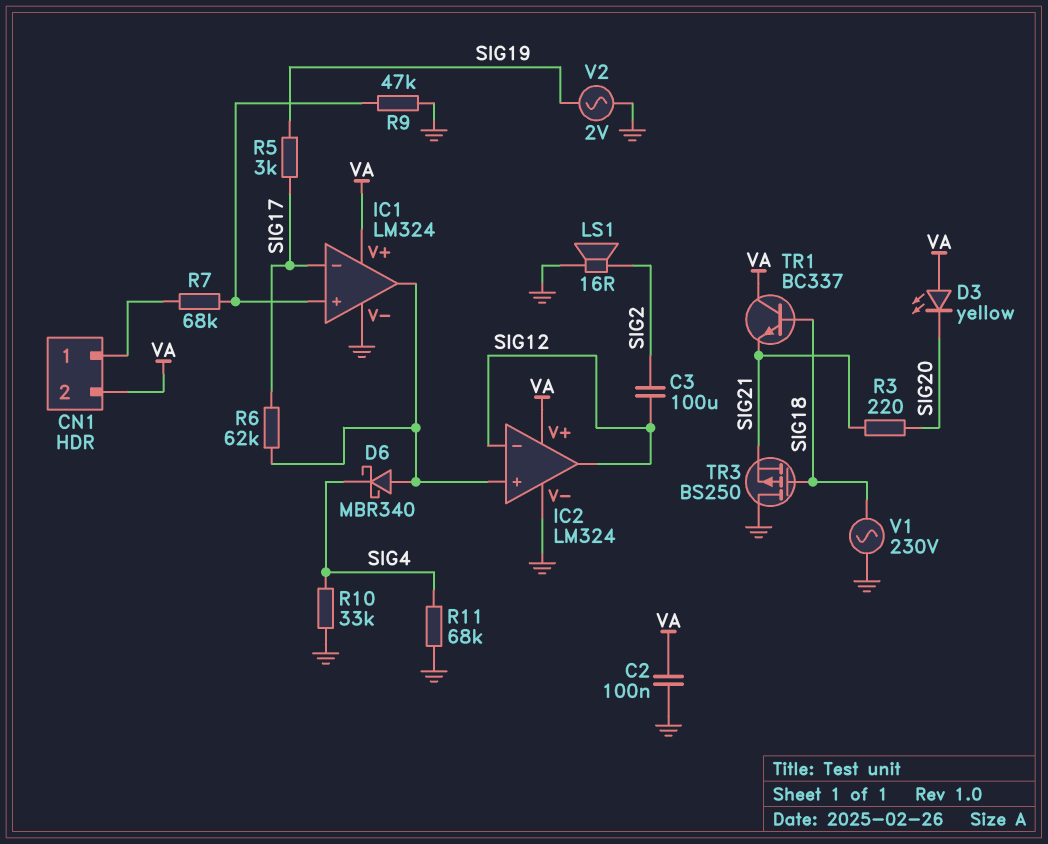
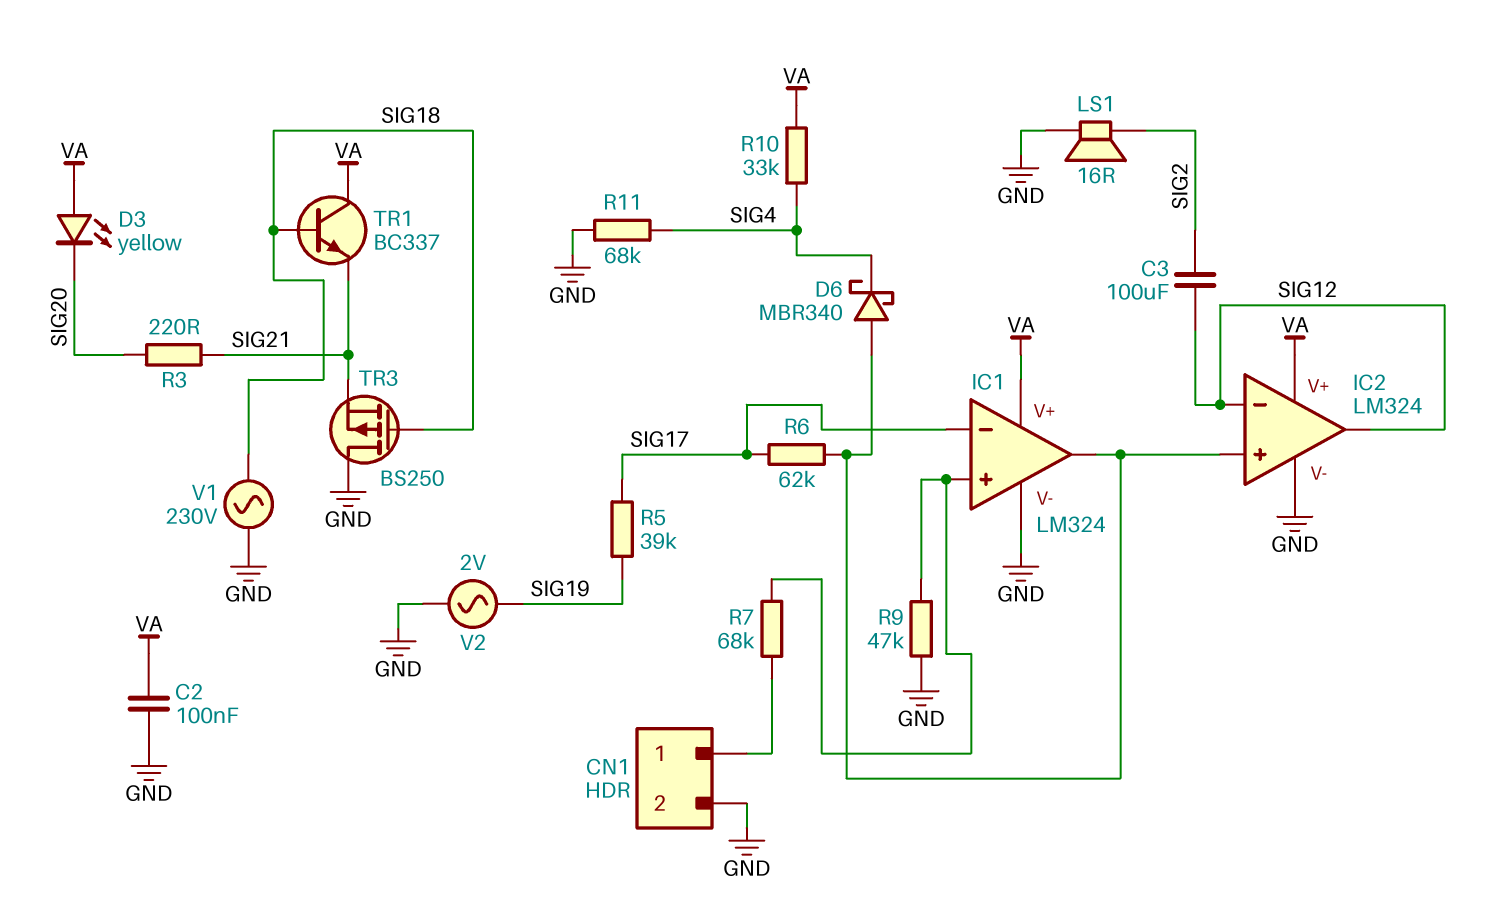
CN1 pin 2: VA -> GND
R5: 3k (SIG17, SIG19) -> 39k (SIG17, SIG19)
R10: 33k (GND, SIG4) -> 33k (SIG4, VA)

